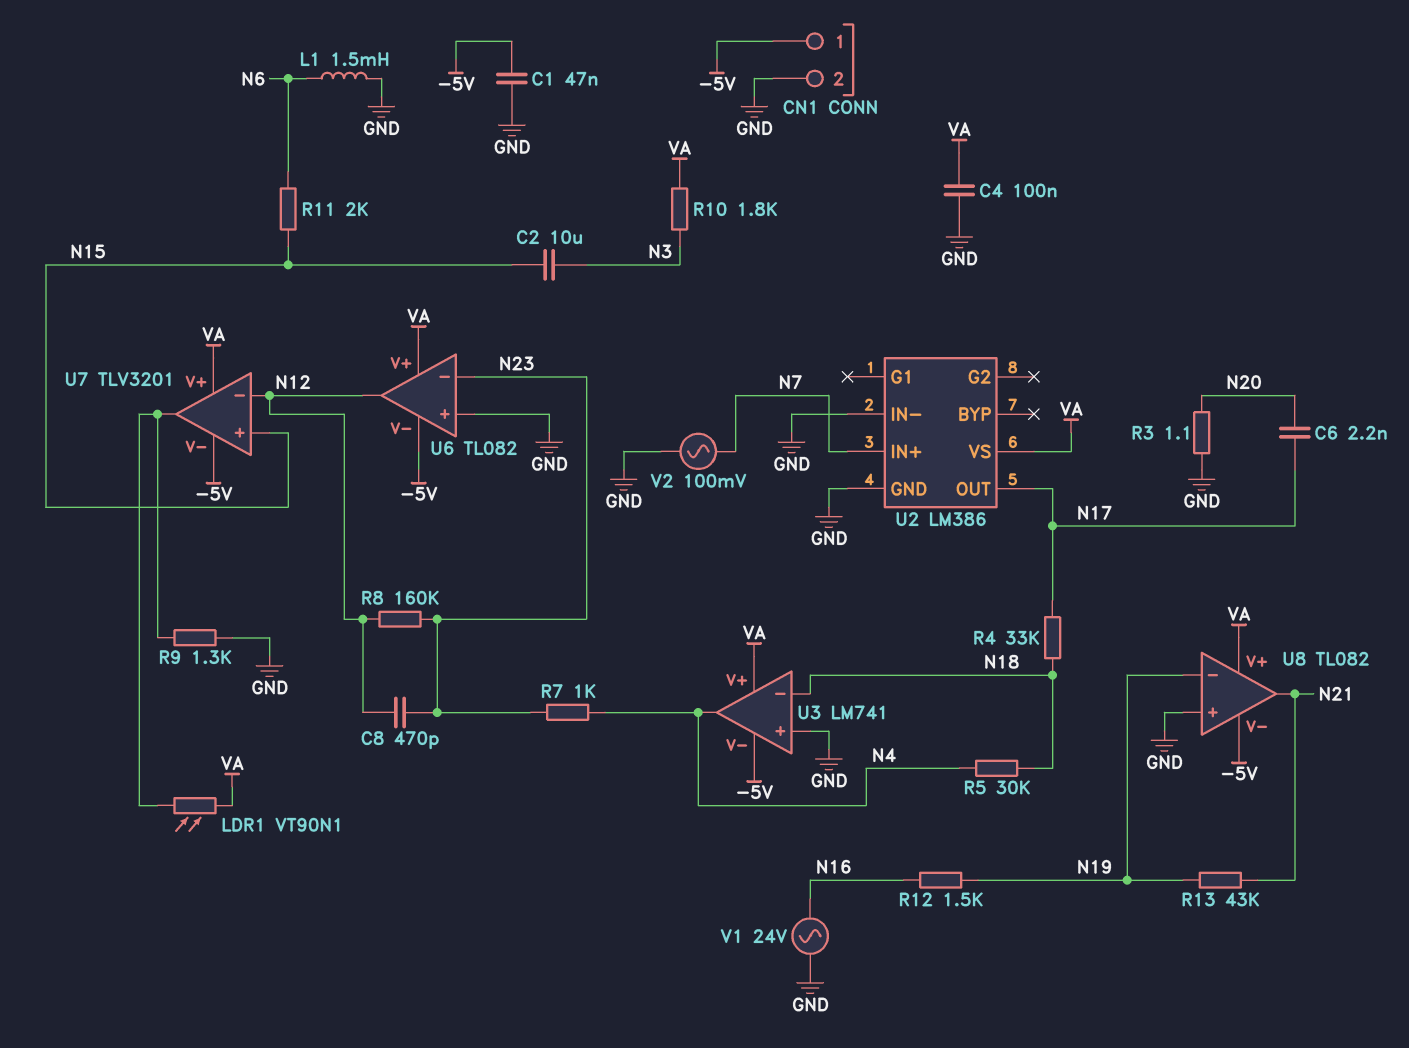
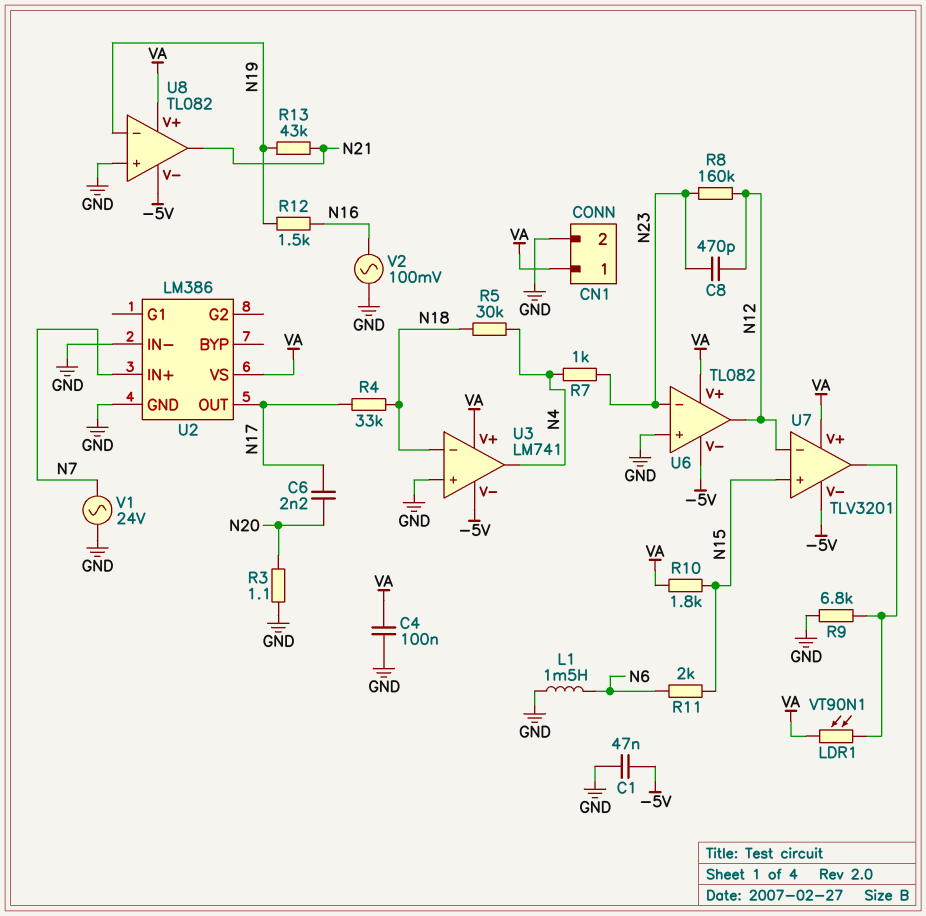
C2: 10uF (N3, N15) -> none
CN1 pin 1: -5V -> VA
R9: 1.3k (GND, U7/out) -> 6.8k (GND, U7/out)
R10: 1.8k (N3, VA) -> 1.8k (N15, VA)
V1: AC 24V (GND, N16) -> AC 24V (GND, N7)
V2: AC 100mV (GND, N7) -> AC 100mV (GND, N16)

